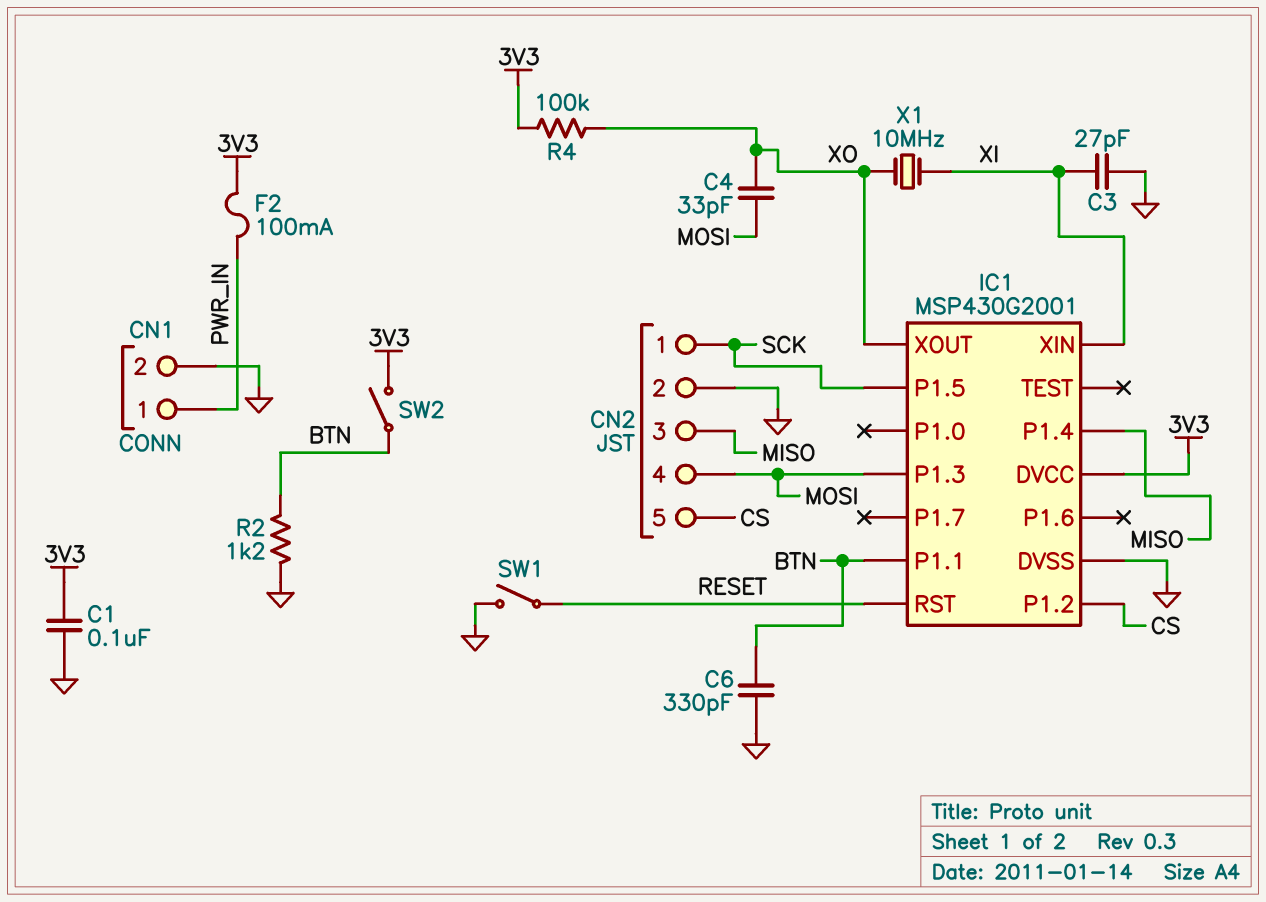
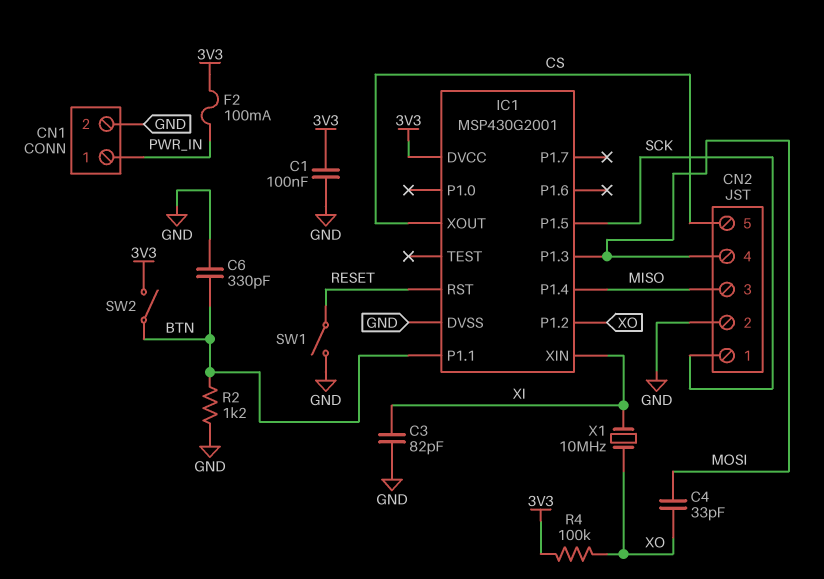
C3: 27pF (GND, XI) -> 82pF (GND, XI)
IC1 pin P1.2: CS -> XO
IC1 pin XOUT: XO -> CS

